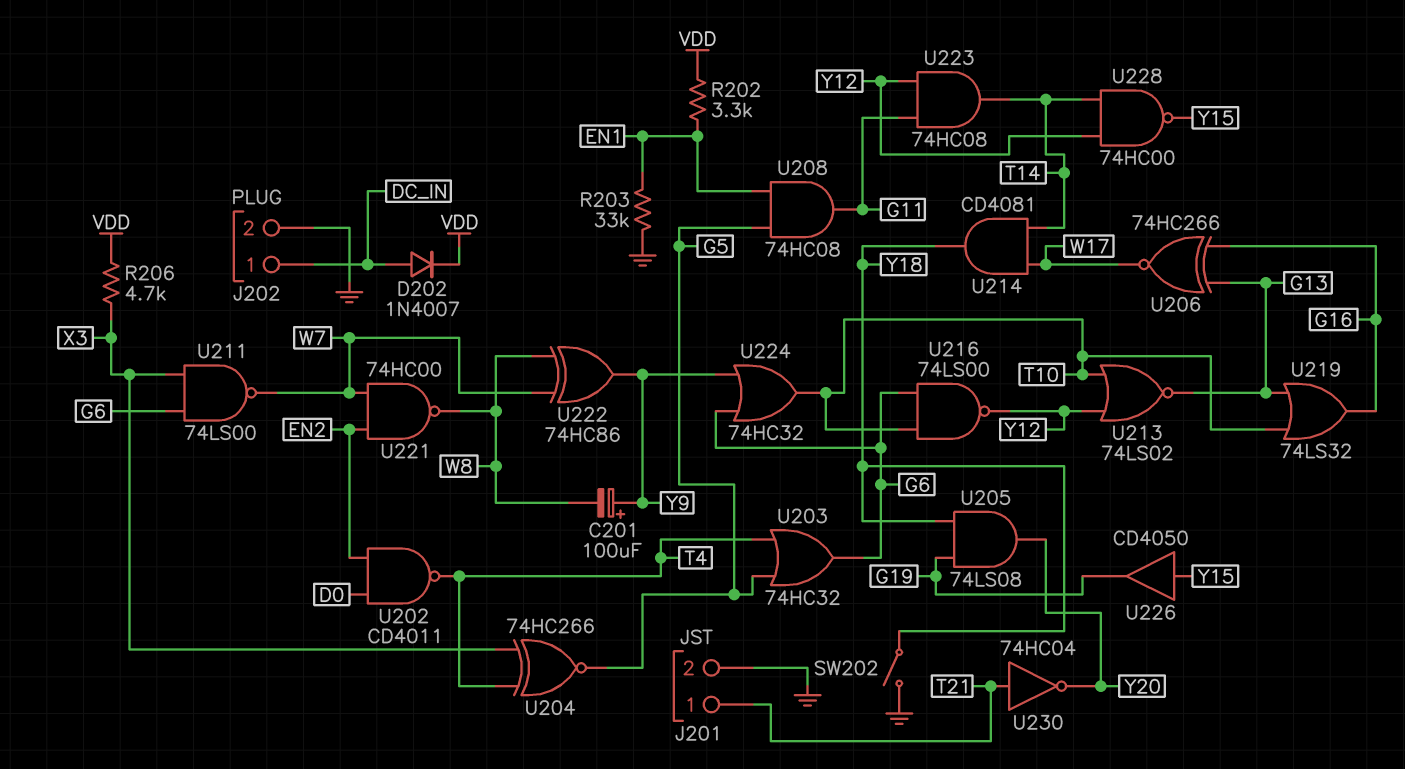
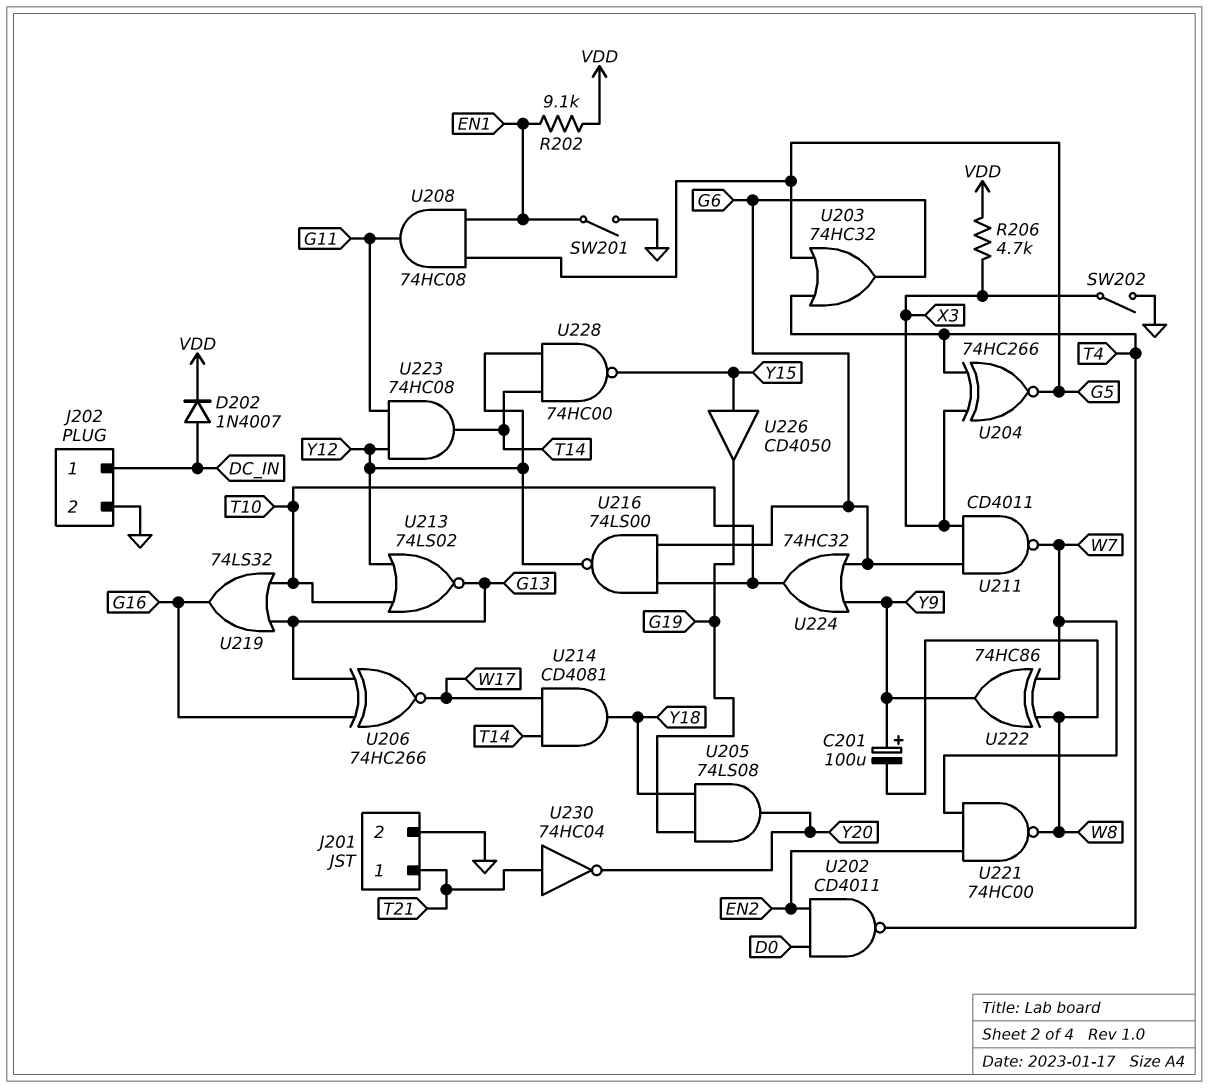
R202: 3.3k (EN1, VDD) -> 9.1k (EN1, VDD)
R203: 33k (EN1, GND) -> none
SW201: none -> switch (EN1, GND)
SW202: switch (GND, Y18) -> switch (GND, X3)
U211: NAND 74LS00 (in G6, in X3, out W7) -> NAND CD4011 (in G6, in X3, out W7)

